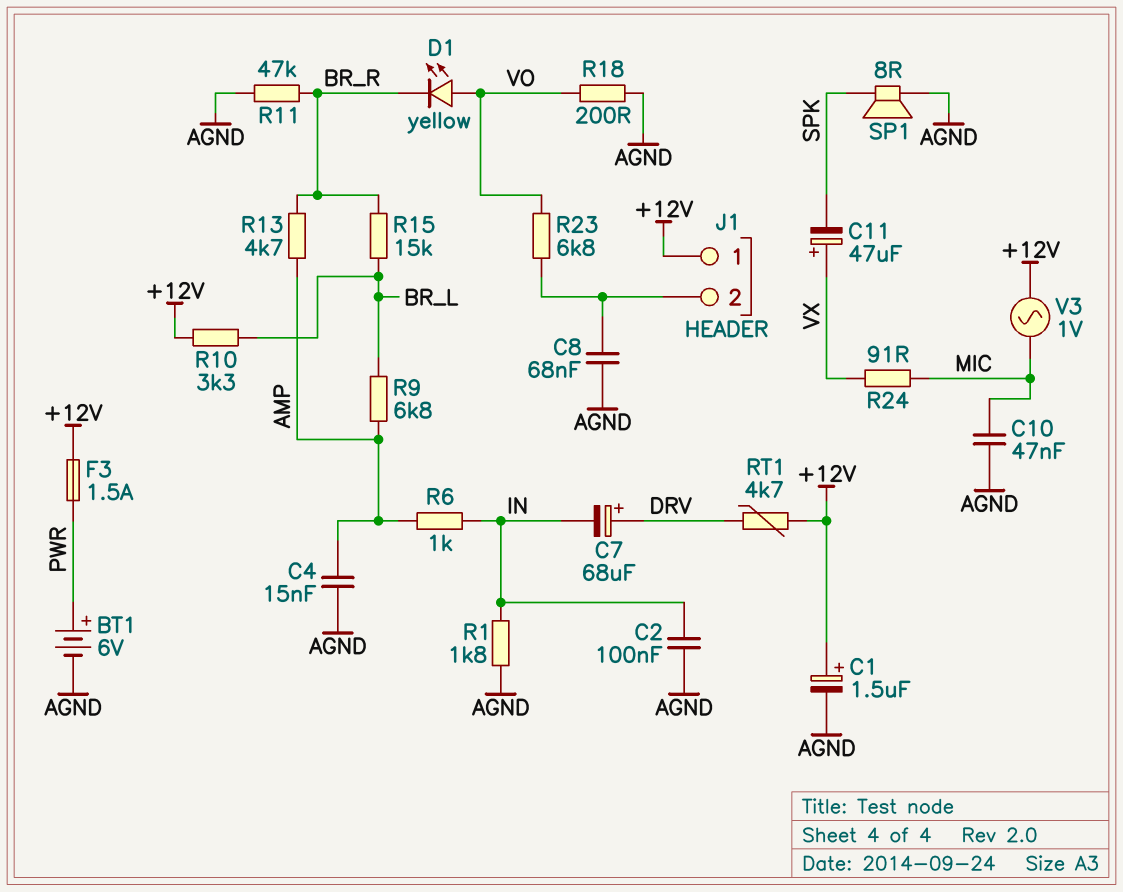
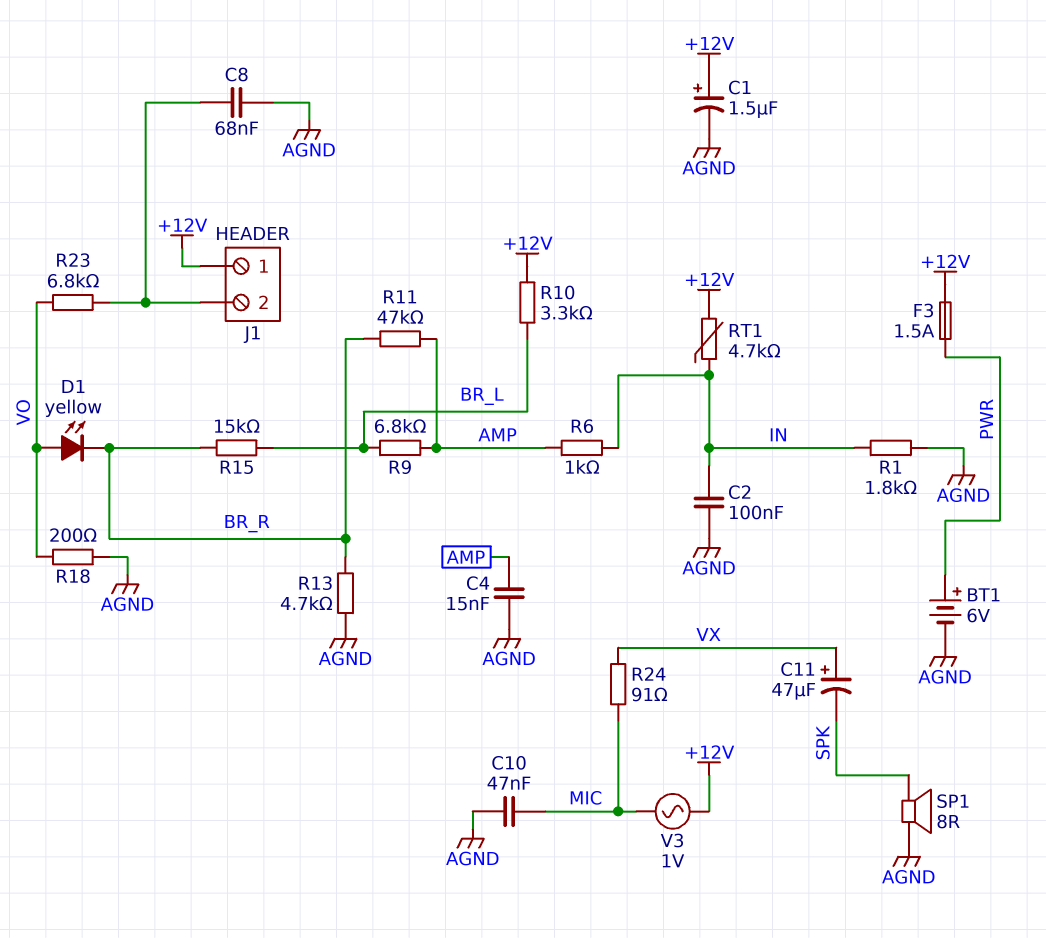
C7: 68uF (plus DRV, minus IN) -> none
R11: 47k (AGND, BR_R) -> 47k (AMP, BR_R)
R13: 4.7k (AMP, BR_R) -> 4.7k (AGND, BR_R)
RT1: 4.7k (+12V, DRV) -> 4.7k (+12V, IN)

